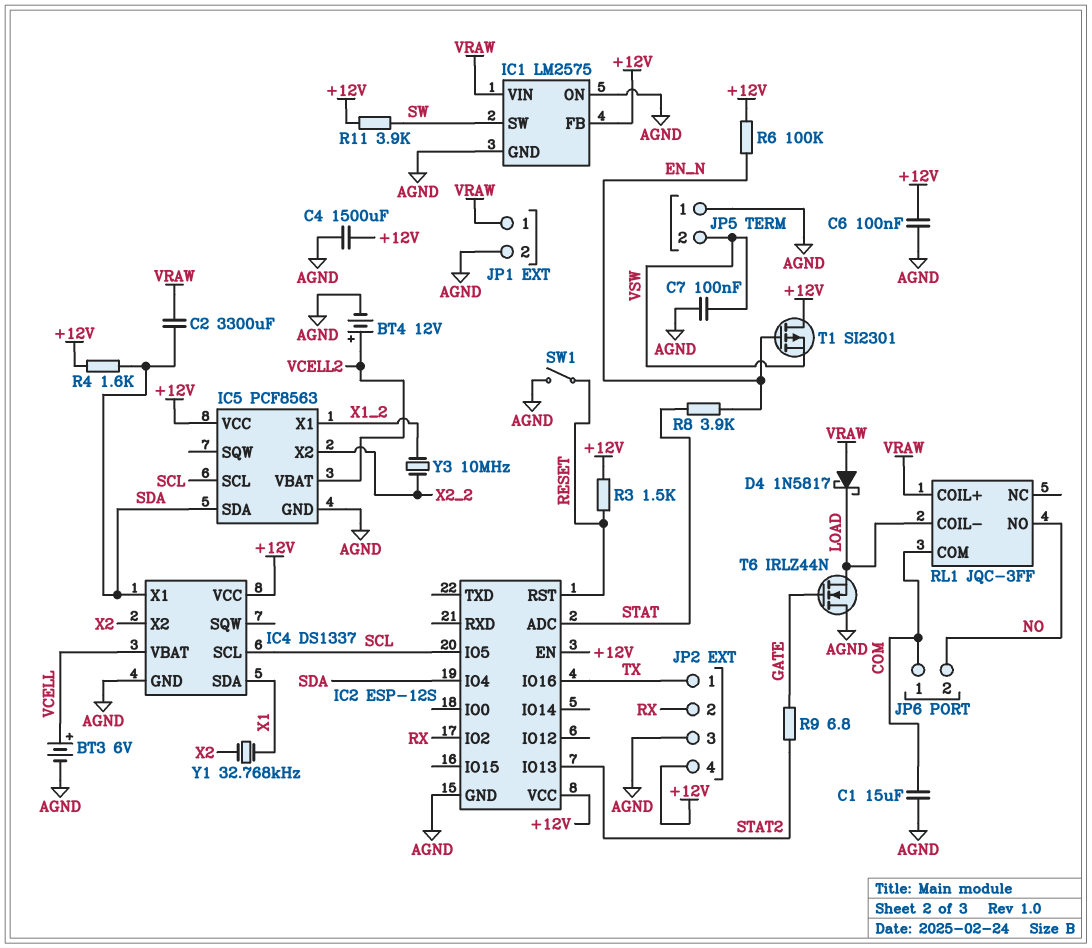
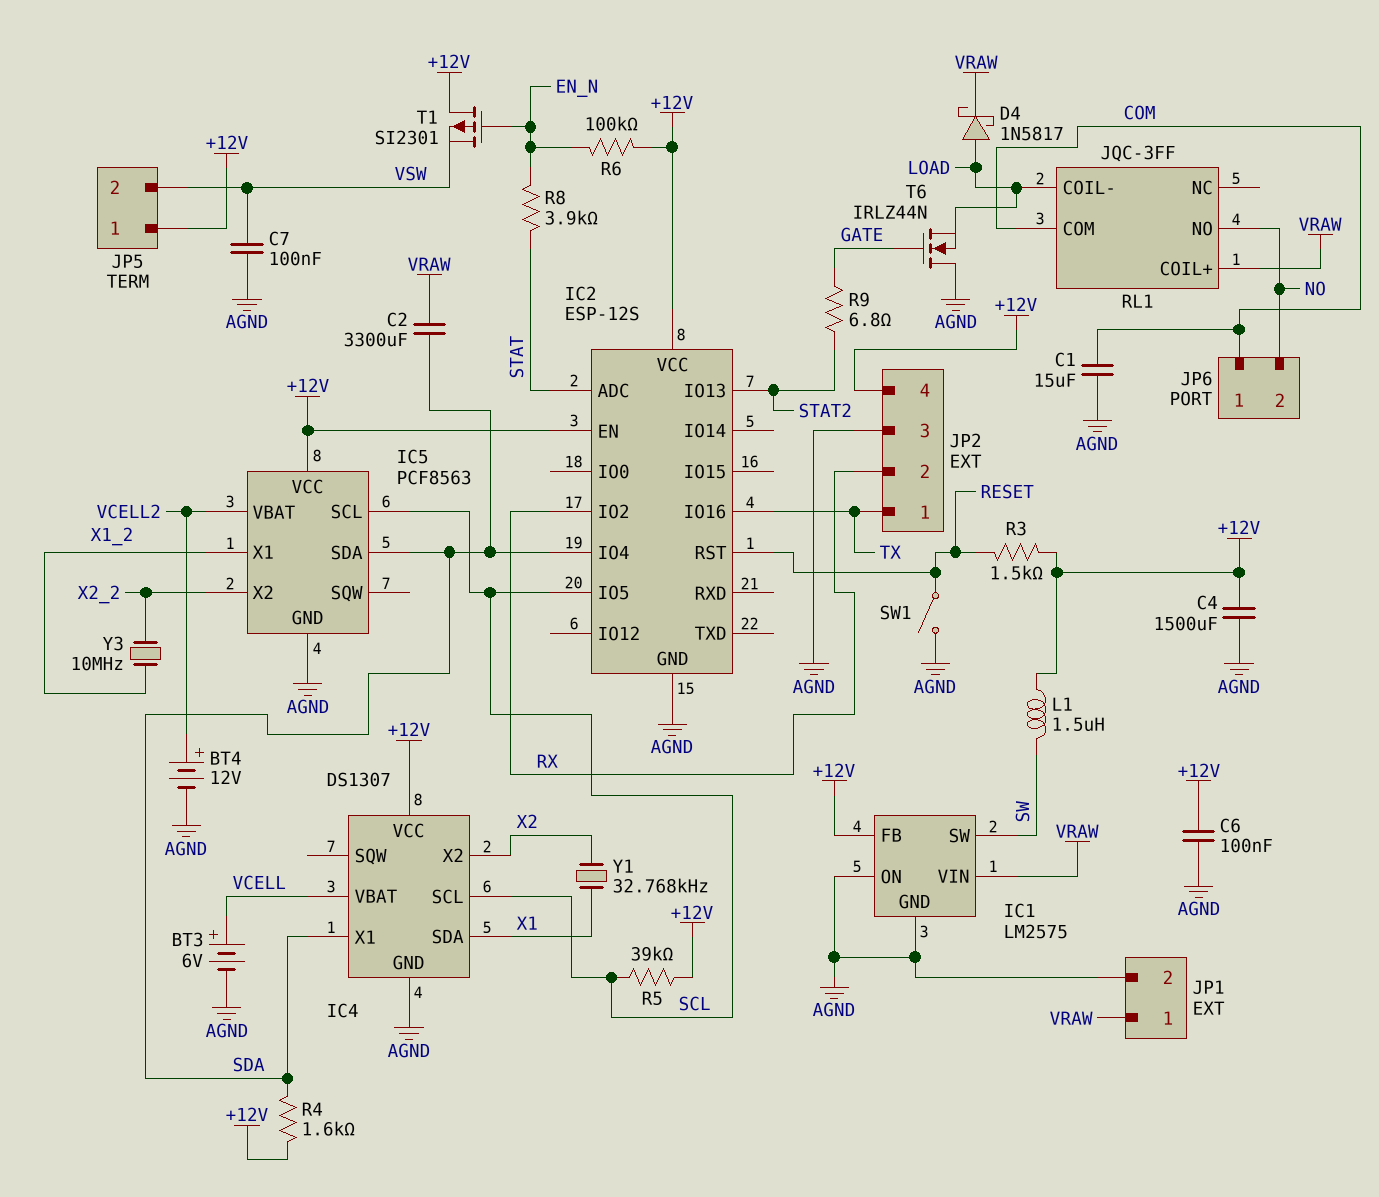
D4: schottky 1N5817 (A VRAW, K LOAD) -> schottky 1N5817 (A LOAD, K VRAW)
IC4: DS1337 -> DS1307
JP5 pin 1: AGND -> +12V
L1: none -> 1.5uH (+12V, SW)
R5: none -> 39k (+12V, SCL)
R11: 3.9k (+12V, SW) -> none

